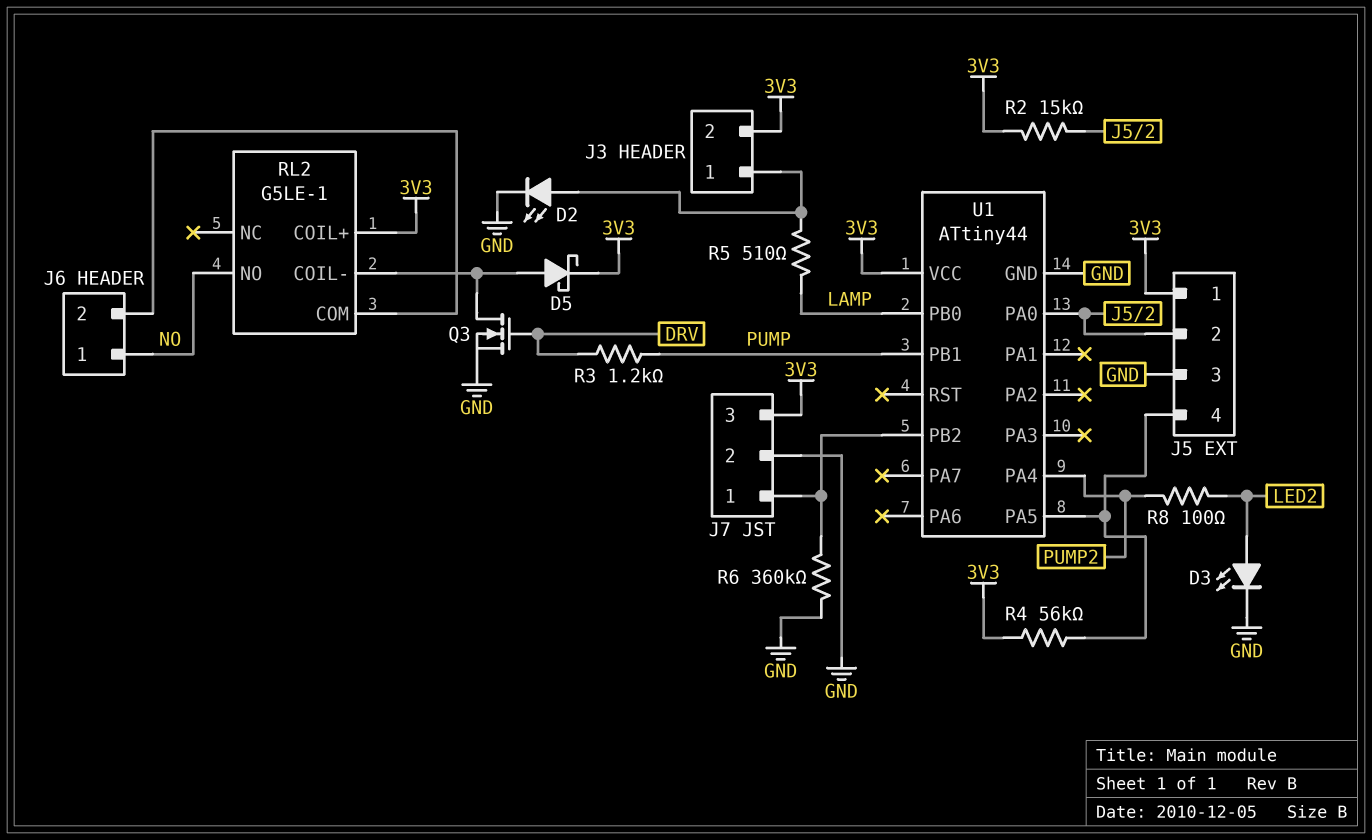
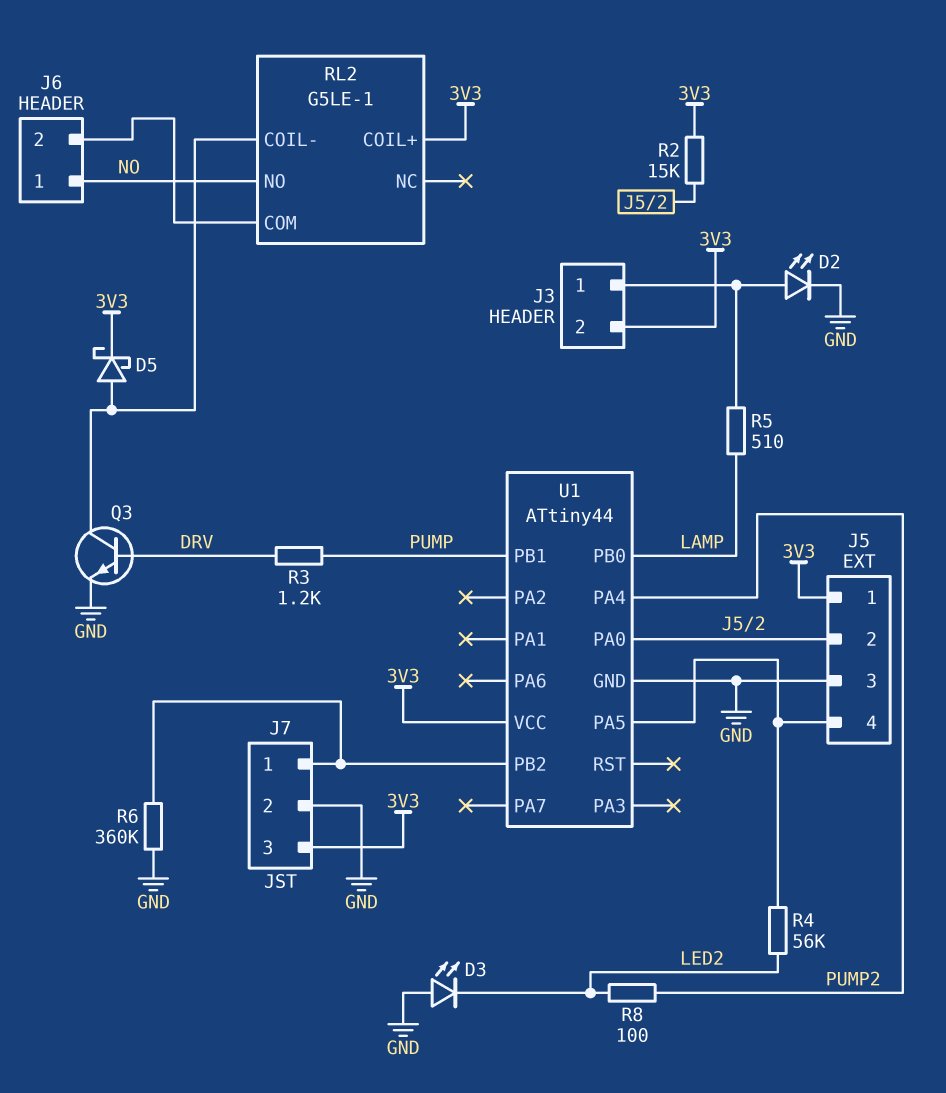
D3: LED (A LED2, K GND) -> LED (A GND, K LED2)
Q3: NMOS (G DRV, D RL2/COIL-, S GND) -> NPN (B DRV, C RL2/COIL-, E GND)
R4: 56k (3V3, J5/4) -> 56k (J5/4, LED2)

